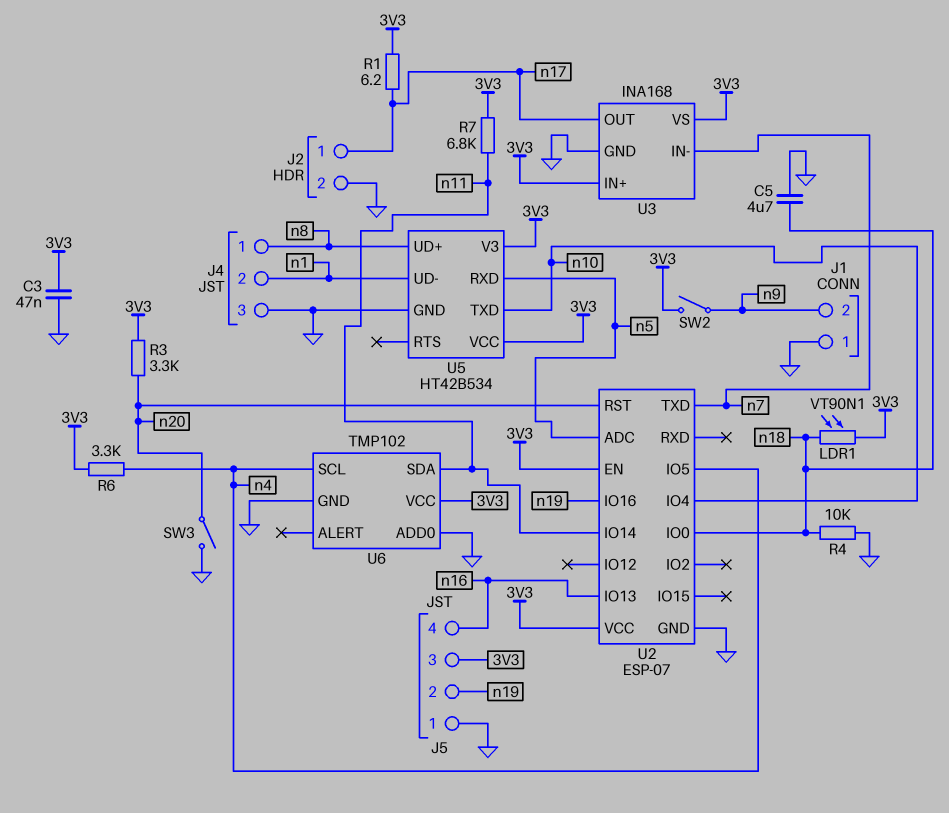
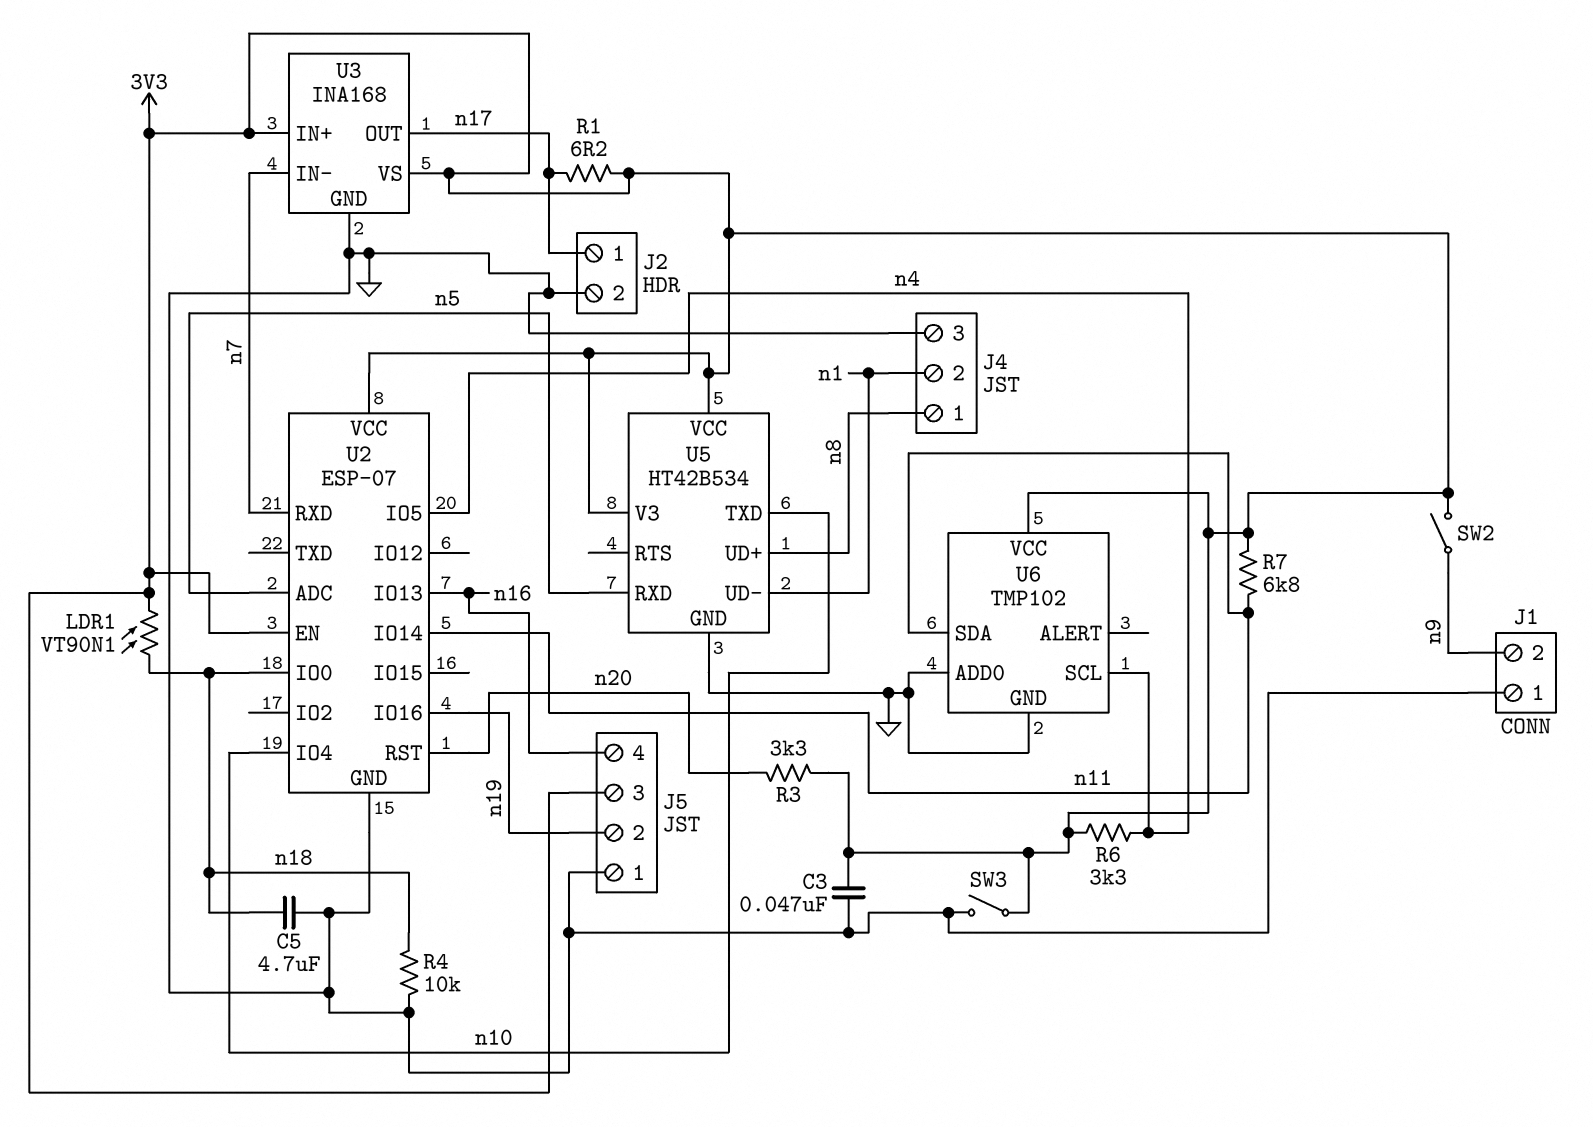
SW3: switch (GND, n20) -> switch (3V3, GND)
U2 pin RXD: none -> n7
U2 pin TXD: n7 -> none

